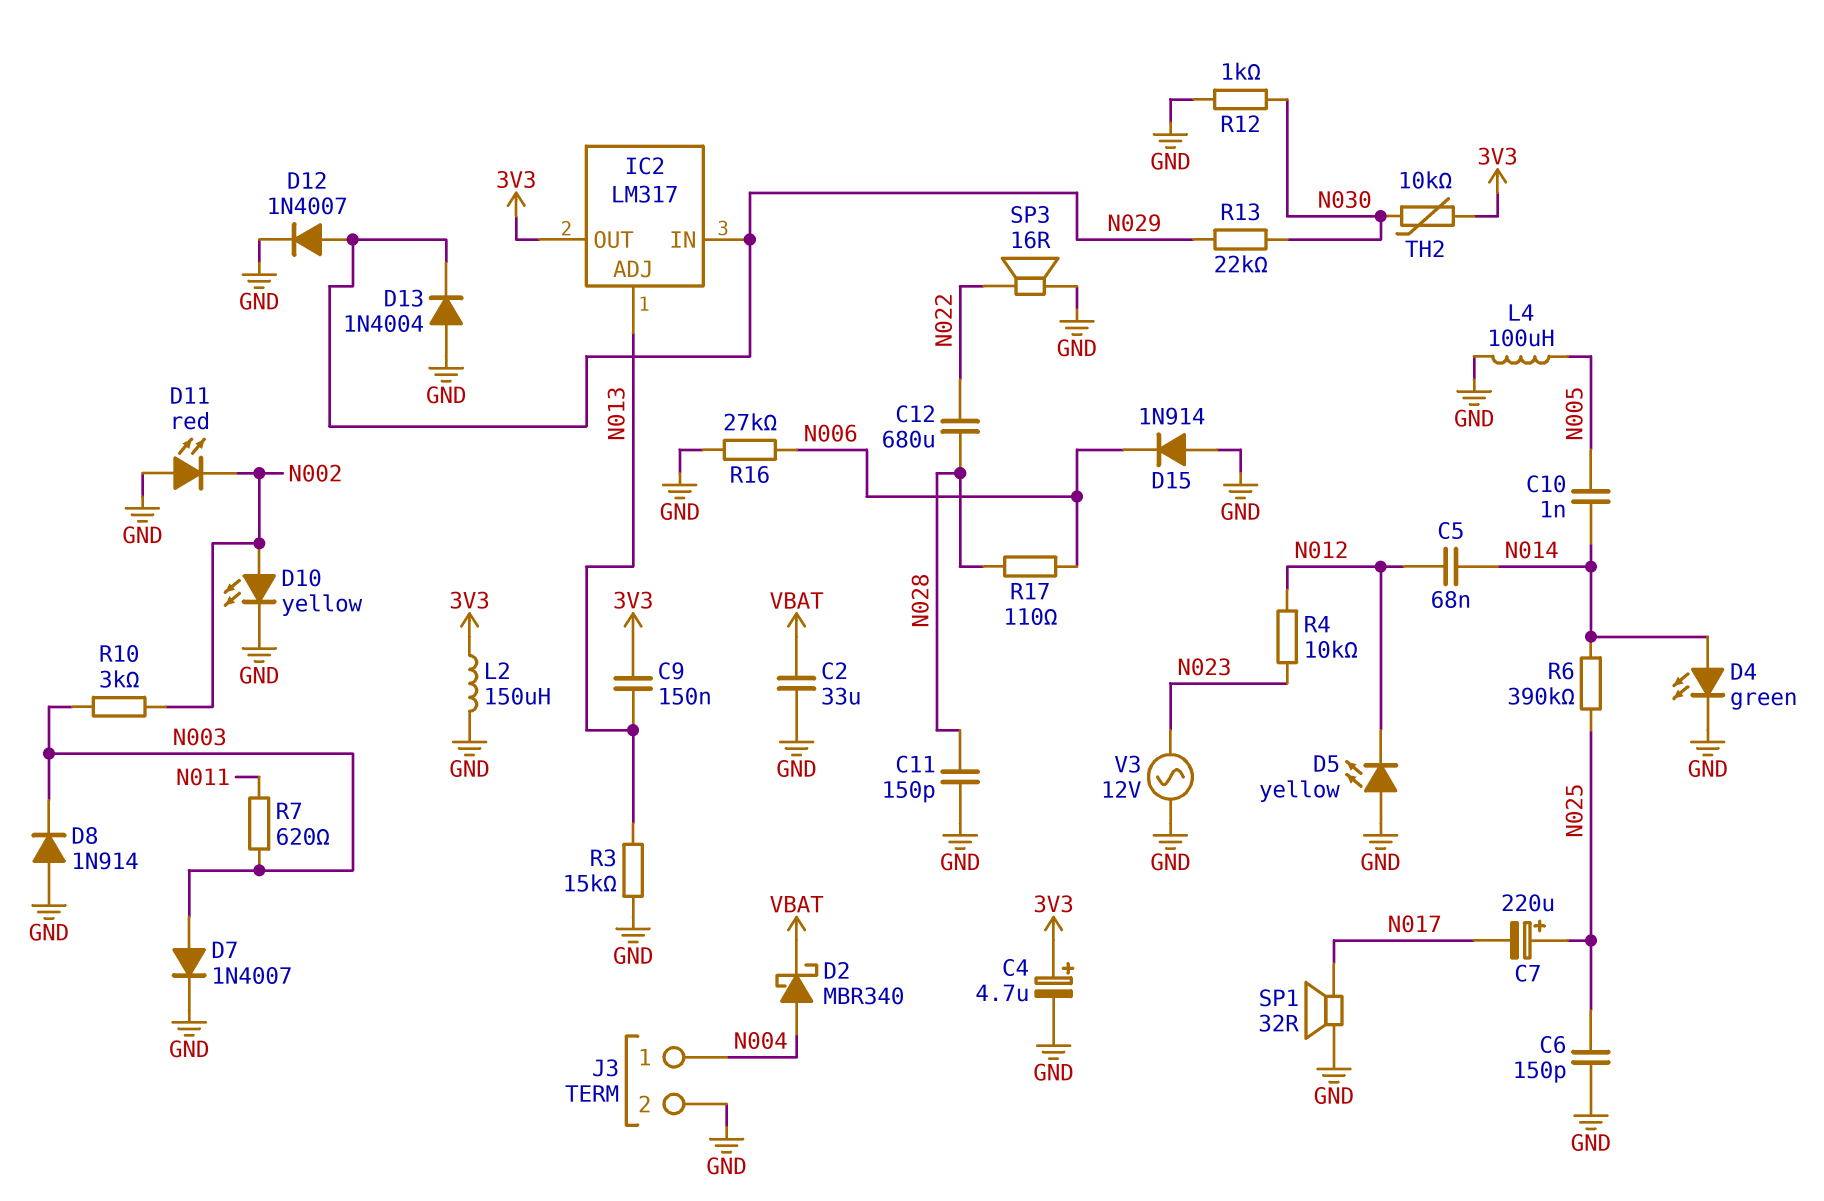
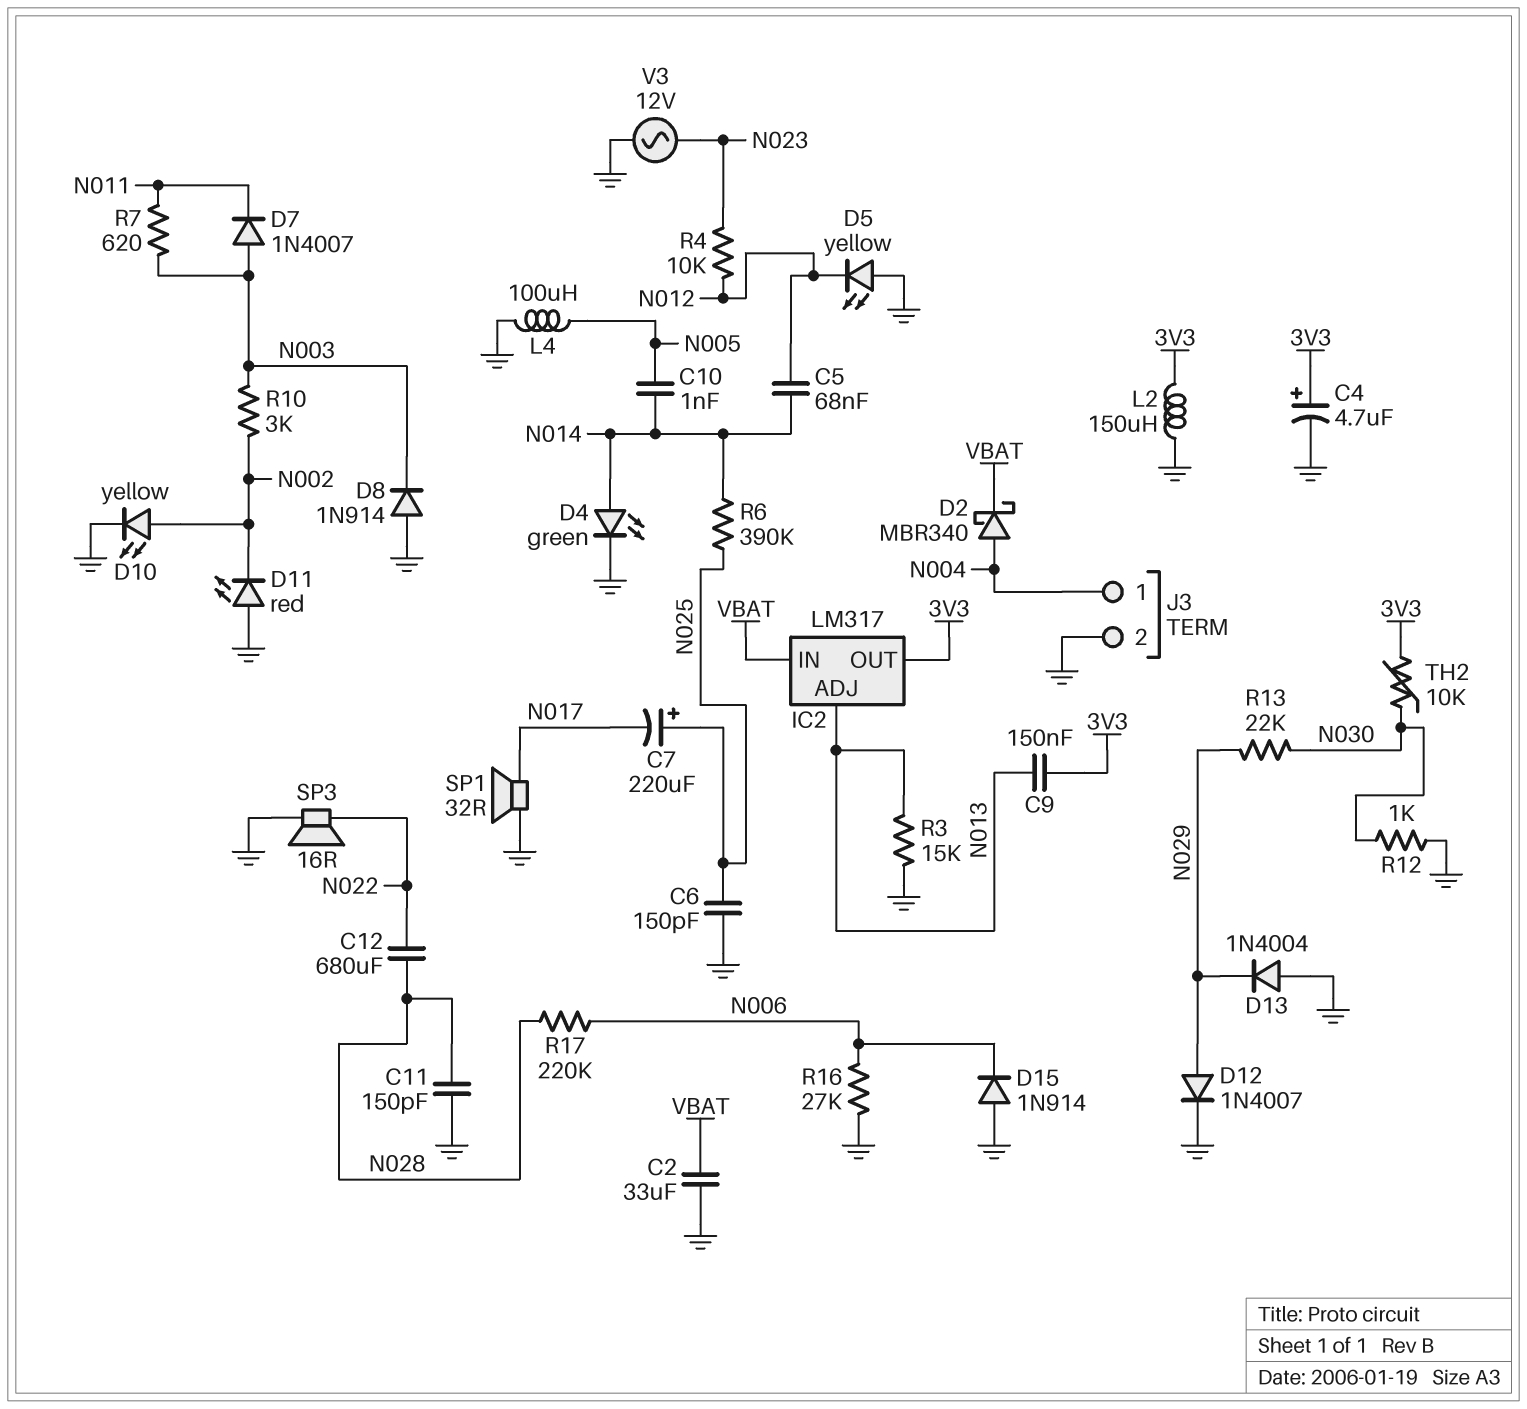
D7: diode 1N4007 (A N003, K GND) -> diode 1N4007 (A N003, K N011)
IC2 pin IN: N029 -> VBAT
R17: 110 (N006, N028) -> 220k (N006, N028)

